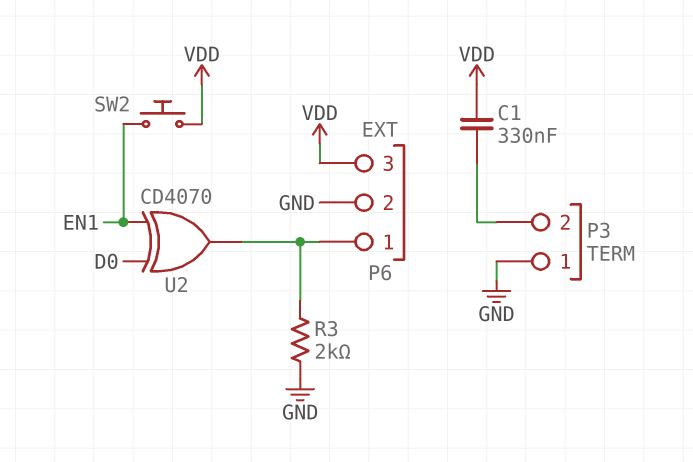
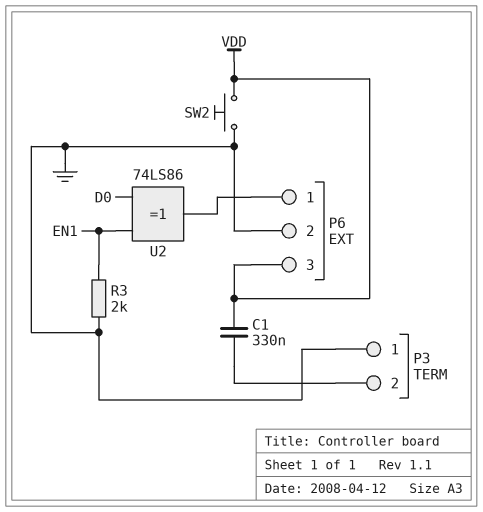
R3: 2k (GND, P6/1) -> 2k (EN1, GND)
SW2: button (EN1, VDD) -> button (GND, VDD)
U2: XOR CD4070 (in D0, in EN1, out P6/1) -> XOR 74LS86 (in D0, in EN1, out P6/1)

